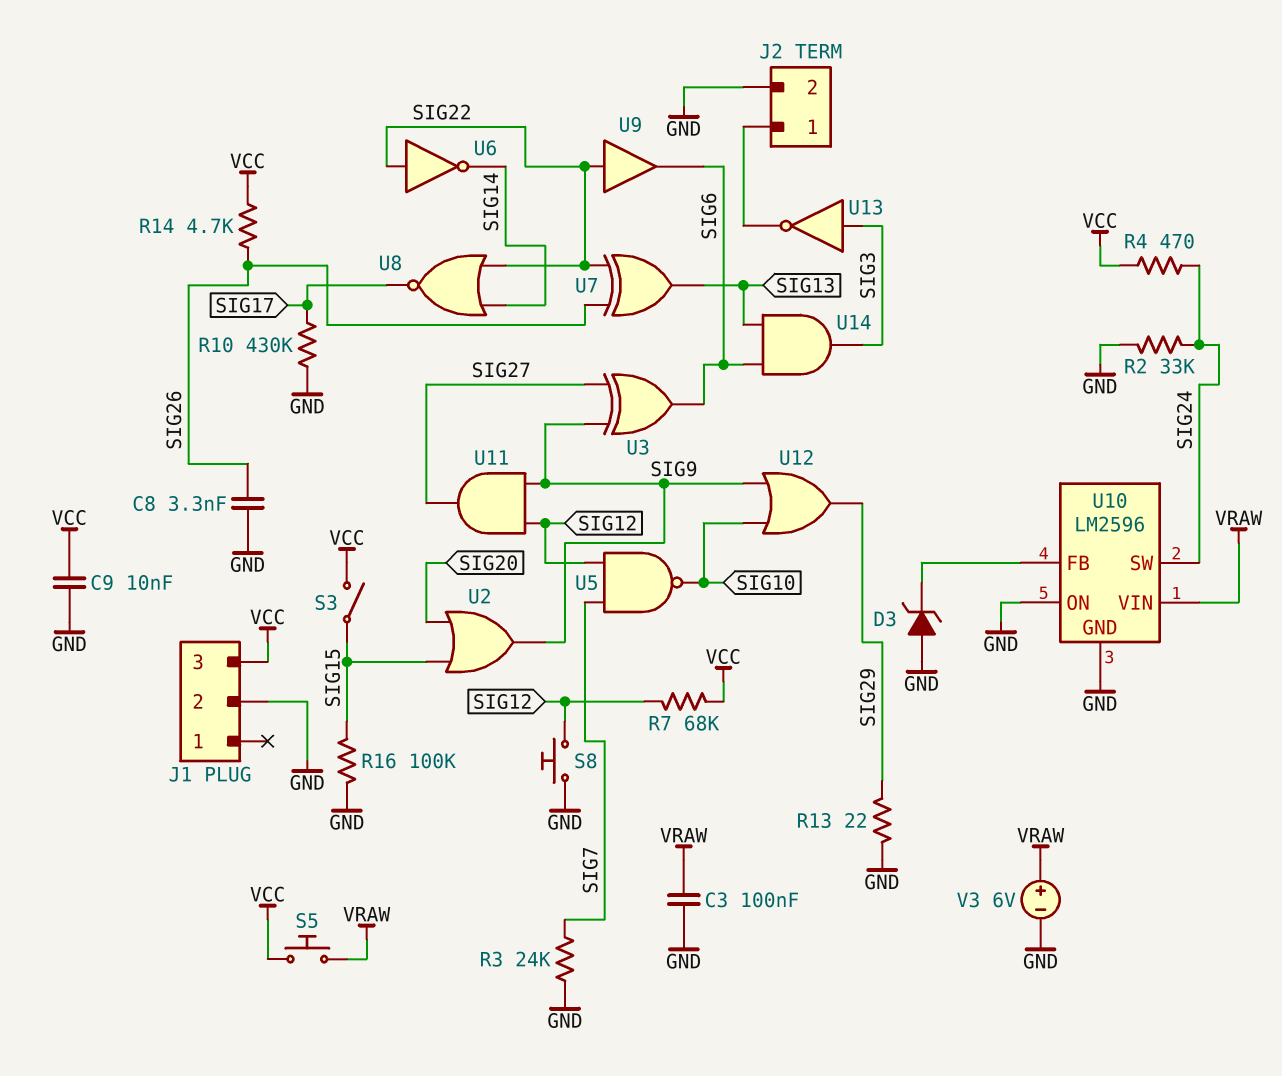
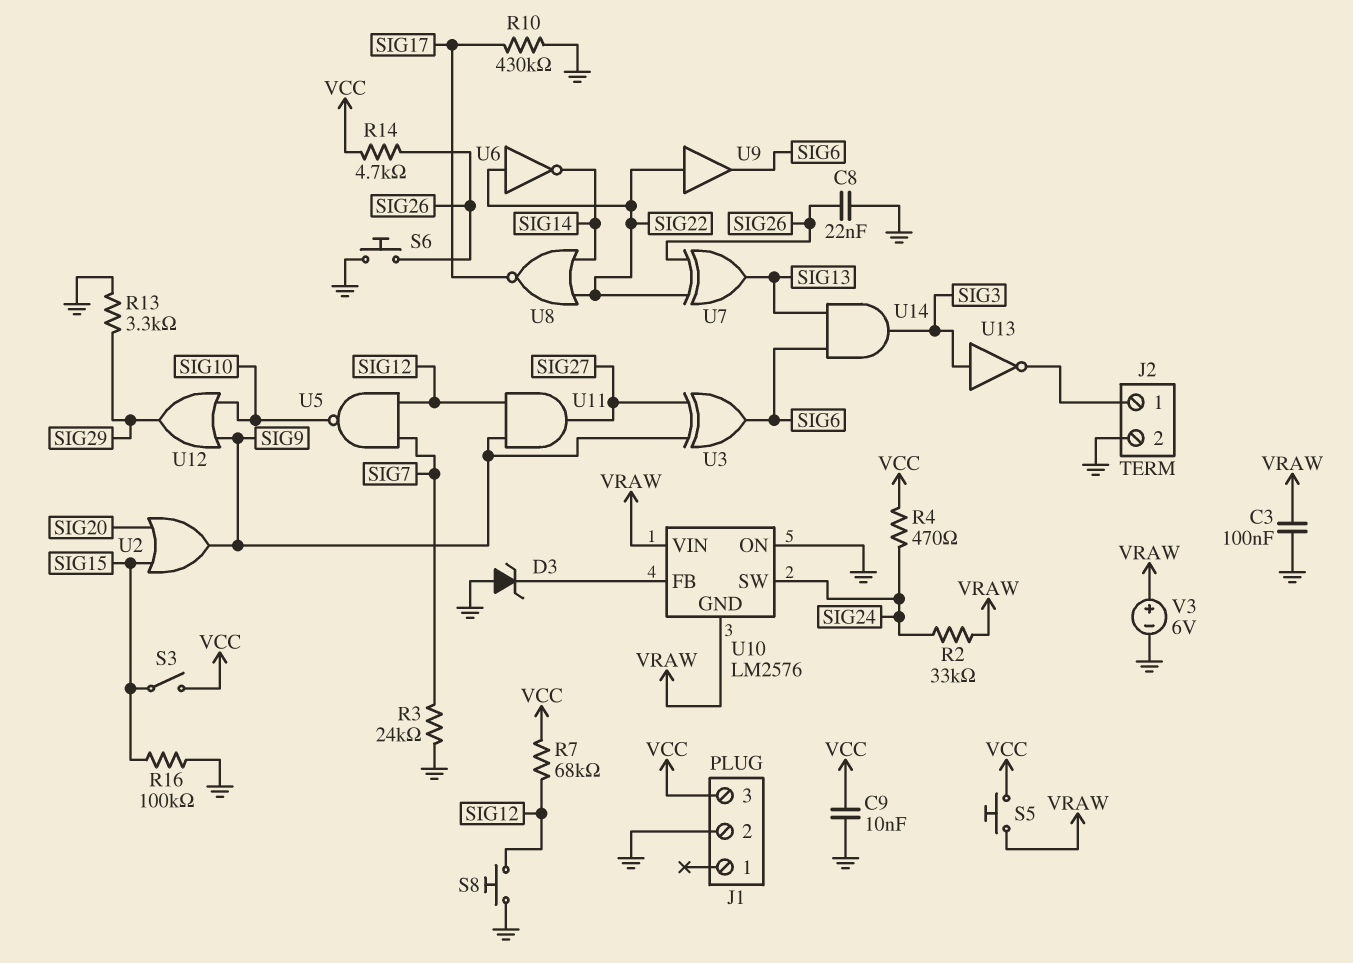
C8: 3.3nF (GND, SIG26) -> 22nF (GND, SIG26)
R2: 33k (GND, SIG24) -> 33k (SIG24, VRAW)
R13: 22 (GND, SIG29) -> 3.3k (GND, SIG29)
S6: none -> button (GND, SIG26)
U10: LM2596 -> LM2576
U10 pin GND: GND -> VRAW

